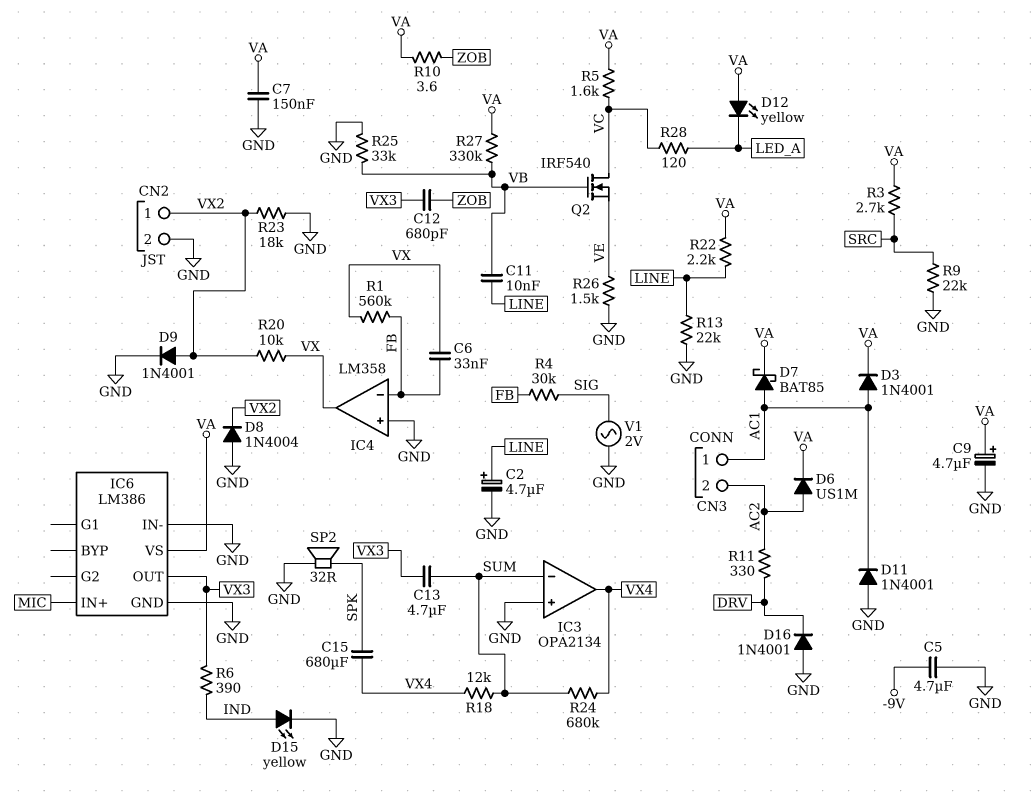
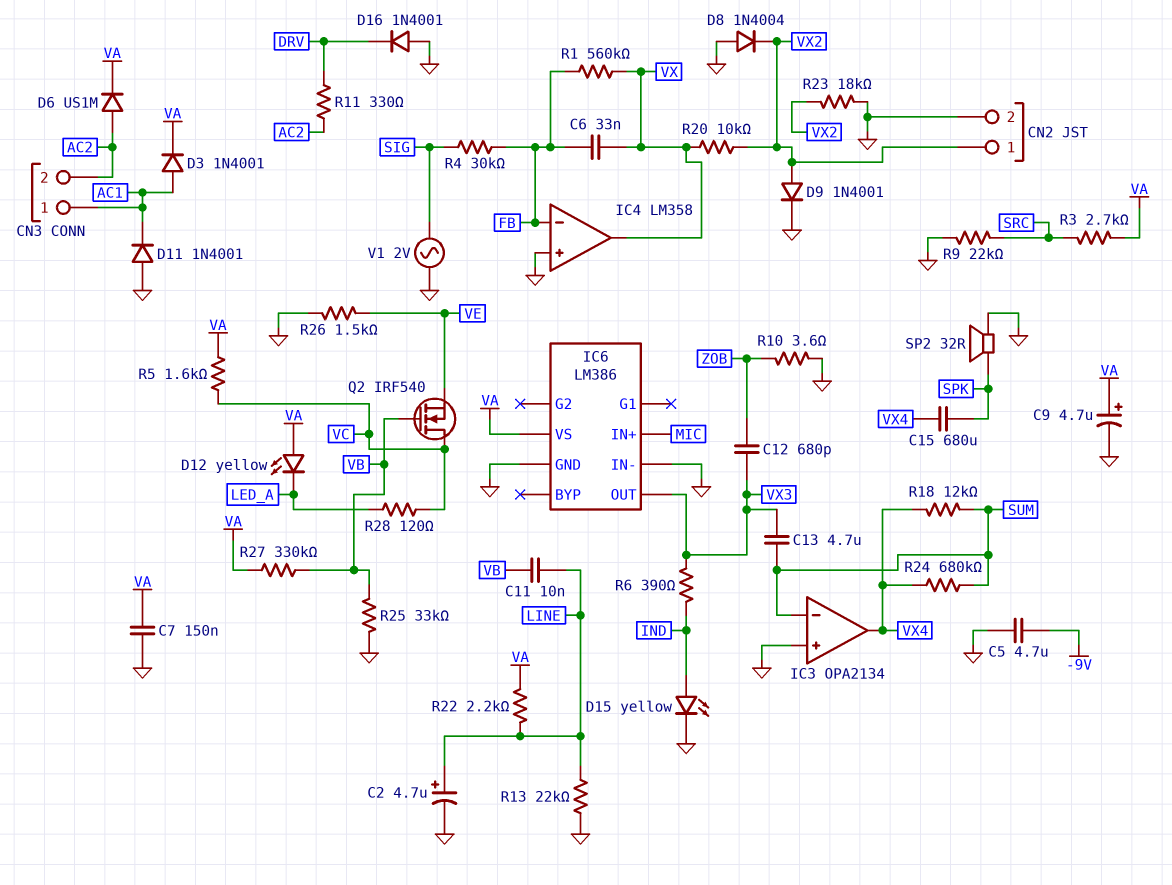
D7: schottky BAT85 (A AC1, K VA) -> none
R10: 3.6 (VA, ZOB) -> 3.6 (GND, ZOB)

